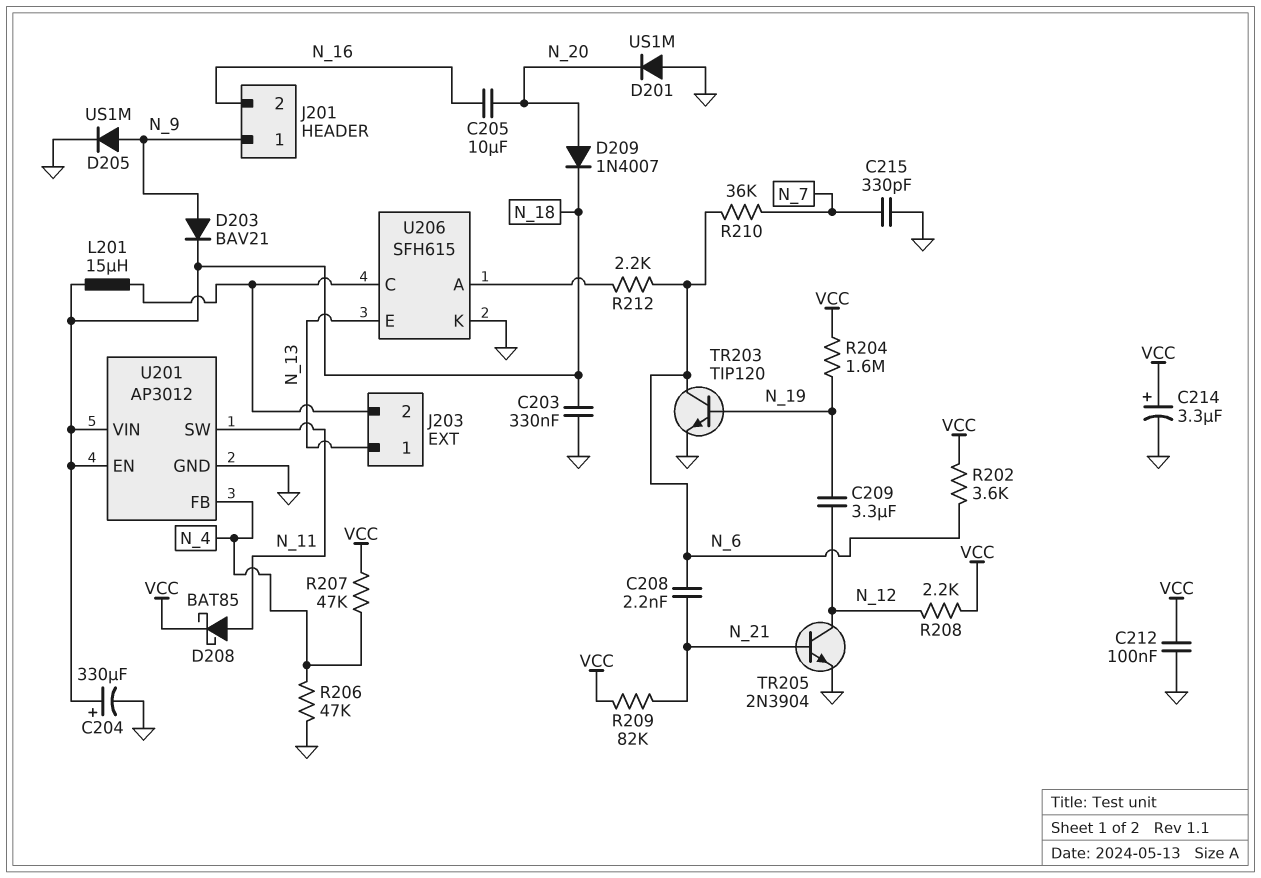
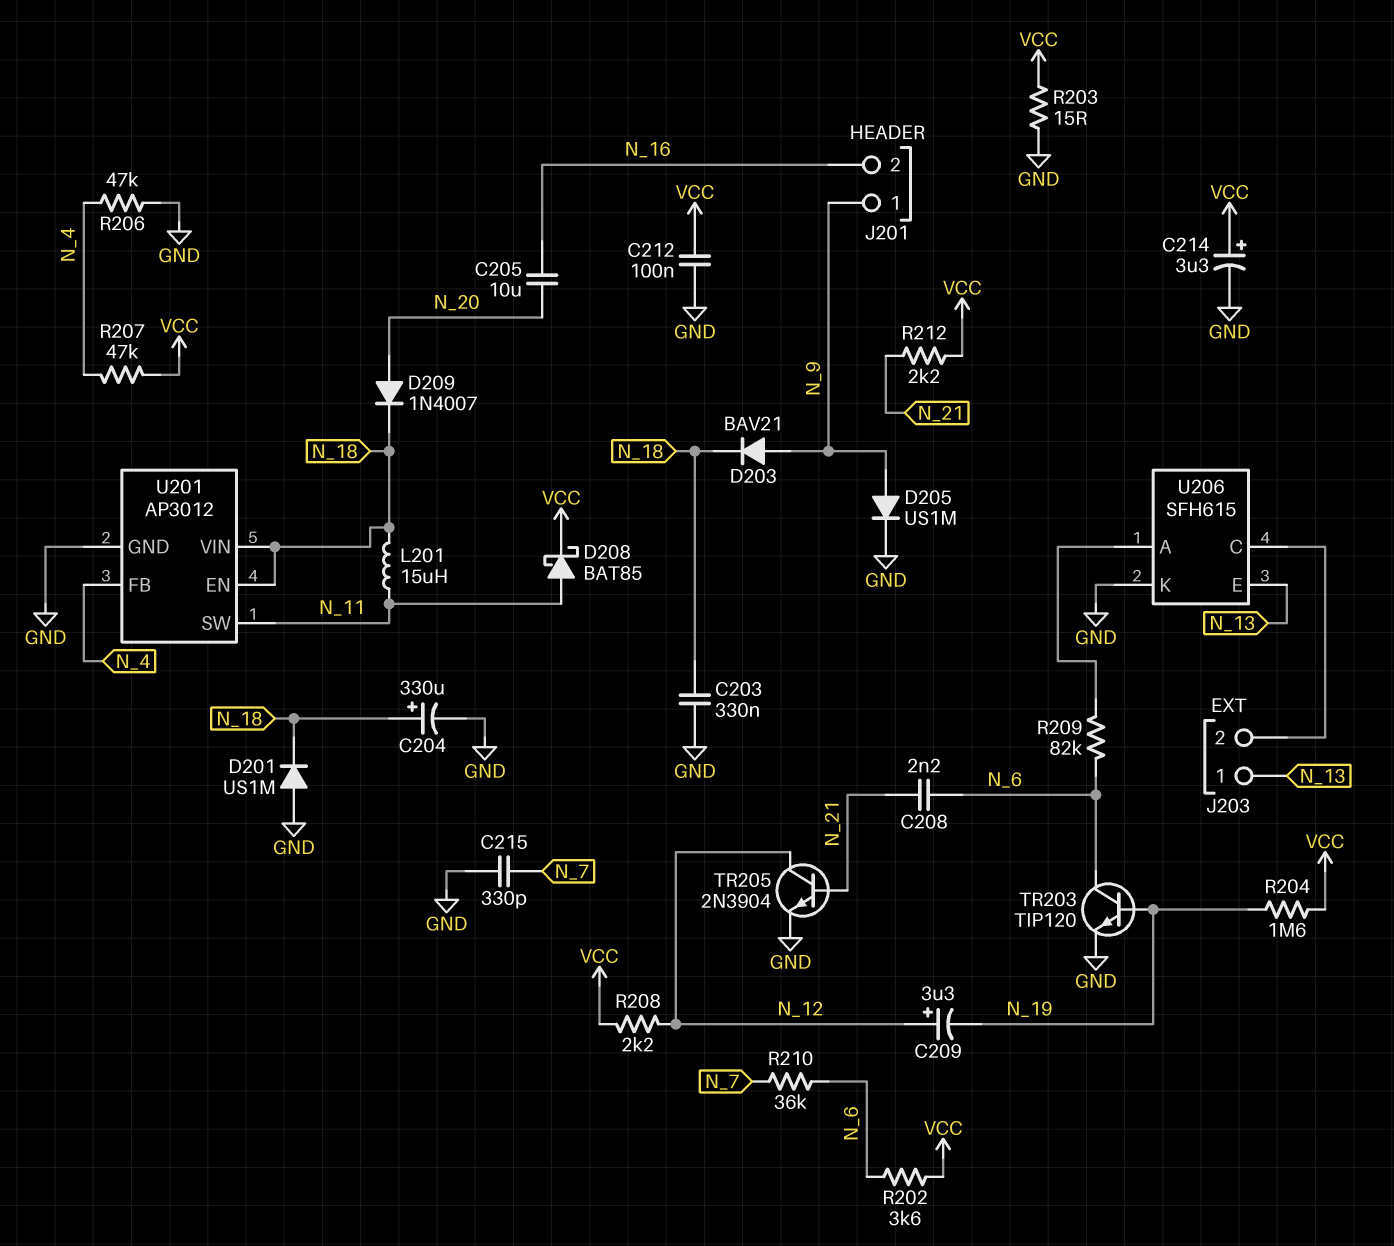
C209: 3.3uF (N_12, N_19) -> 3.3uF (plus N_12, minus N_19)
D201: diode US1M (A GND, K N_20) -> diode US1M (A GND, K N_18)
L201: 15uH (J203/2, N_18) -> 15uH (N_11, N_18)
R203: none -> 15 (GND, VCC)
R209: 82k (N_21, VCC) -> 82k (N_6, U206/A)
R212: 2.2k (N_6, U206/A) -> 2.2k (N_21, VCC)

